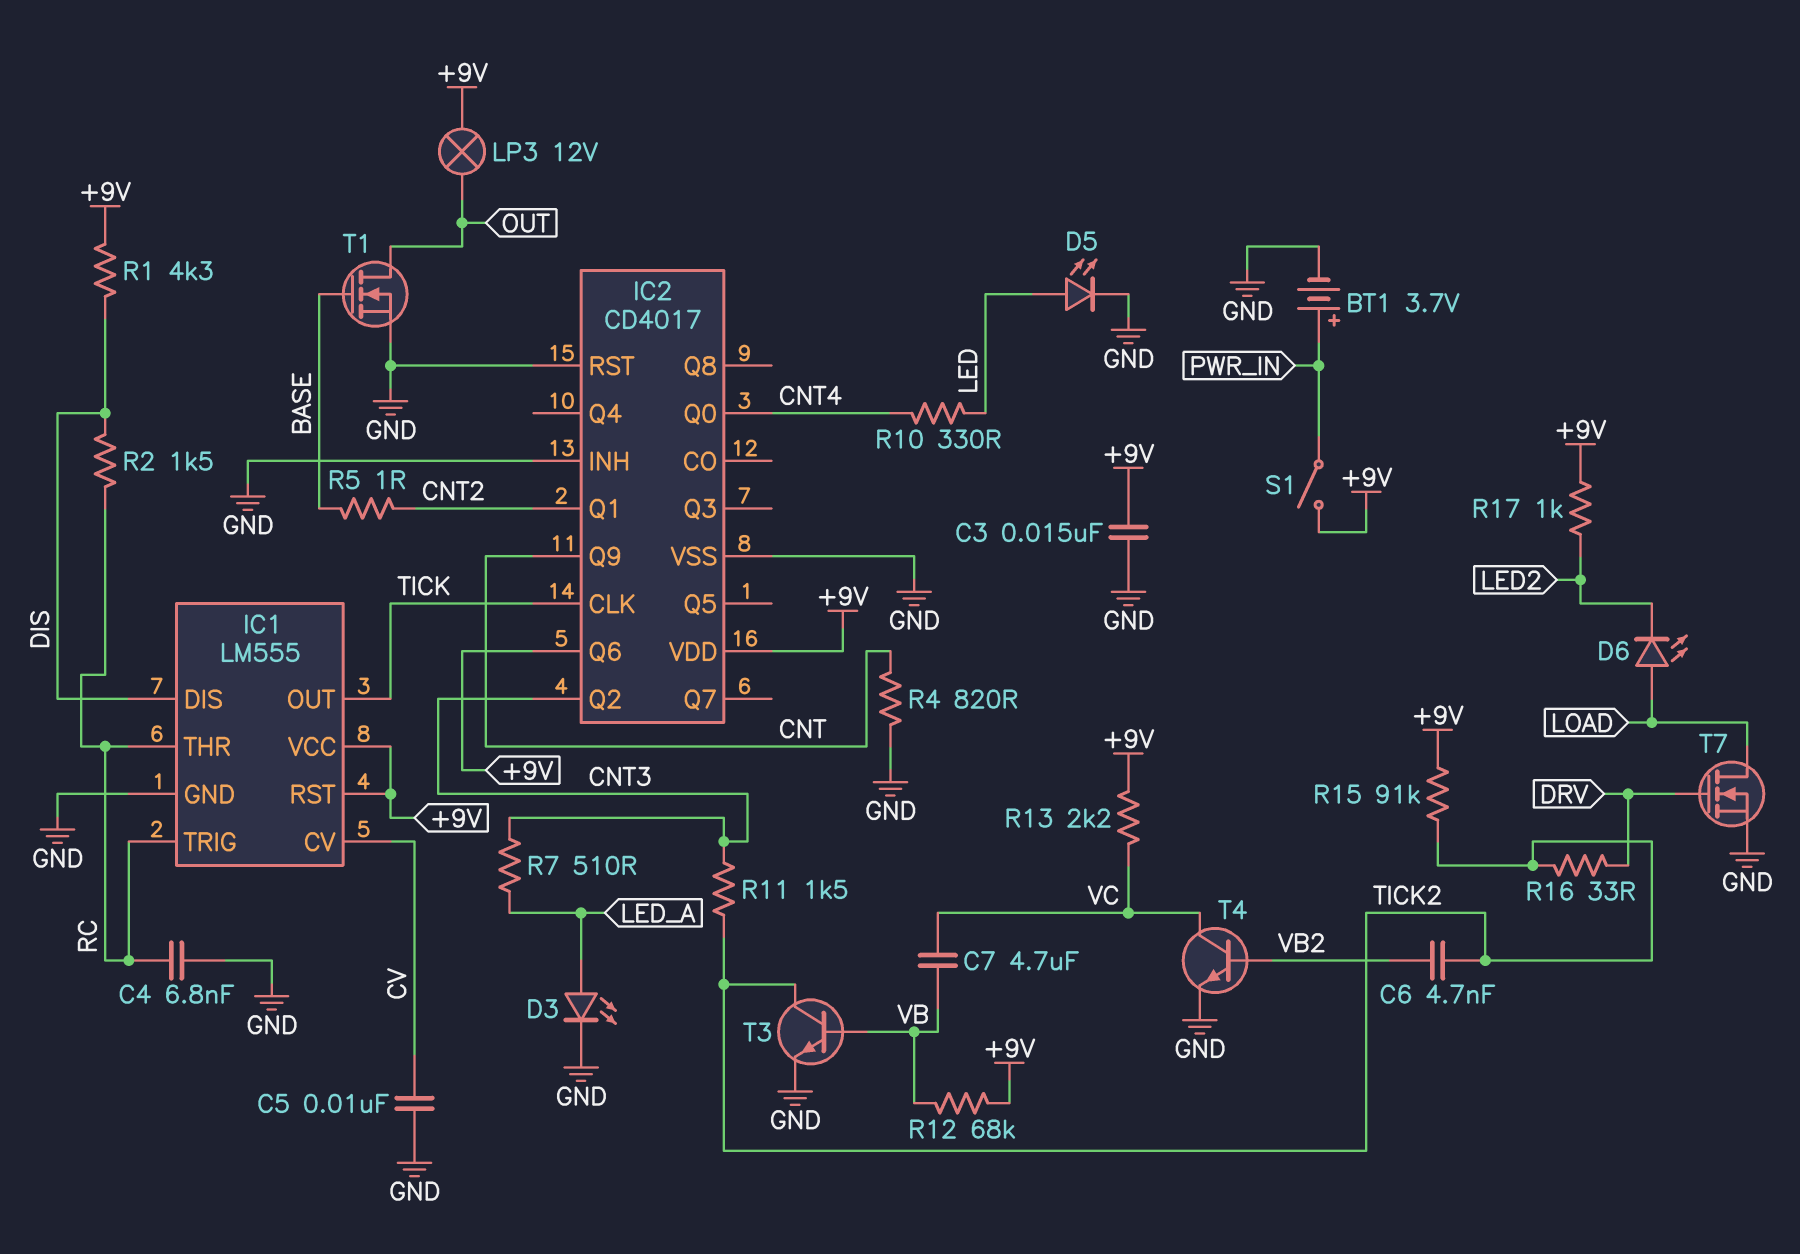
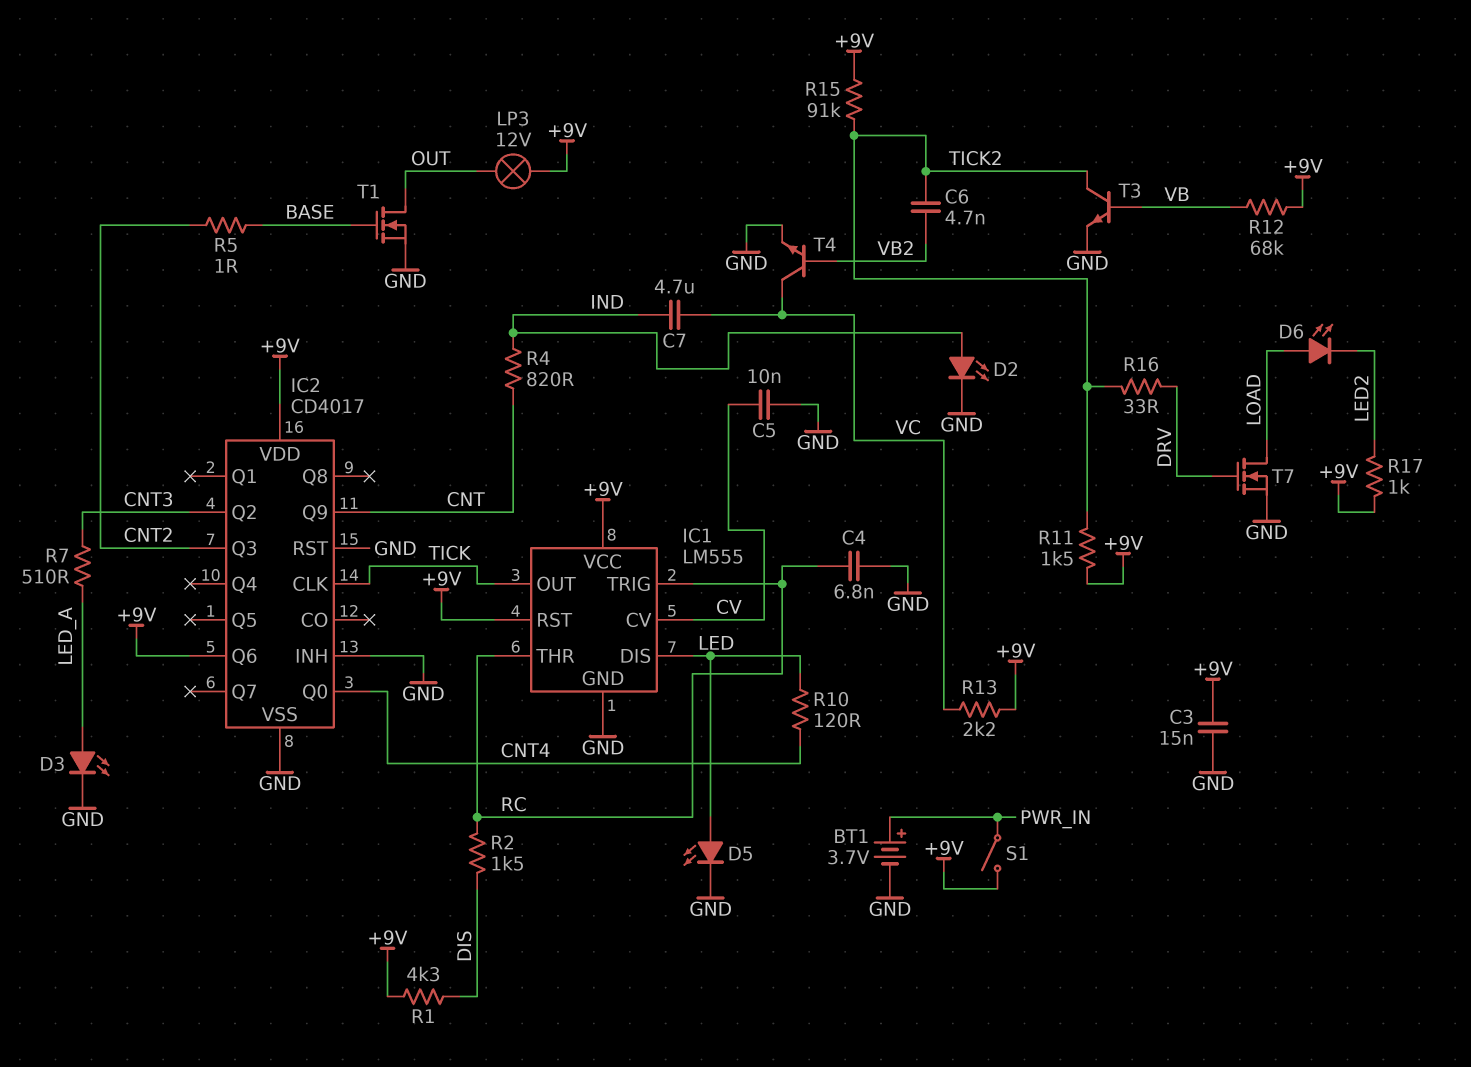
C7: 4.7uF (VB, VC) -> 4.7uF (IND, VC)
D2: none -> LED (A IND, K GND)
IC1 pin DIS: DIS -> LED
IC2 pin Q1: CNT2 -> none
IC2 pin Q3: none -> CNT2
R4: 820 (CNT, GND) -> 820 (CNT, IND)
R10: 330 (CNT4, LED) -> 120 (CNT4, LED)
R11: 1.5k (CNT3, TICK2) -> 1.5k (+9V, TICK2)

